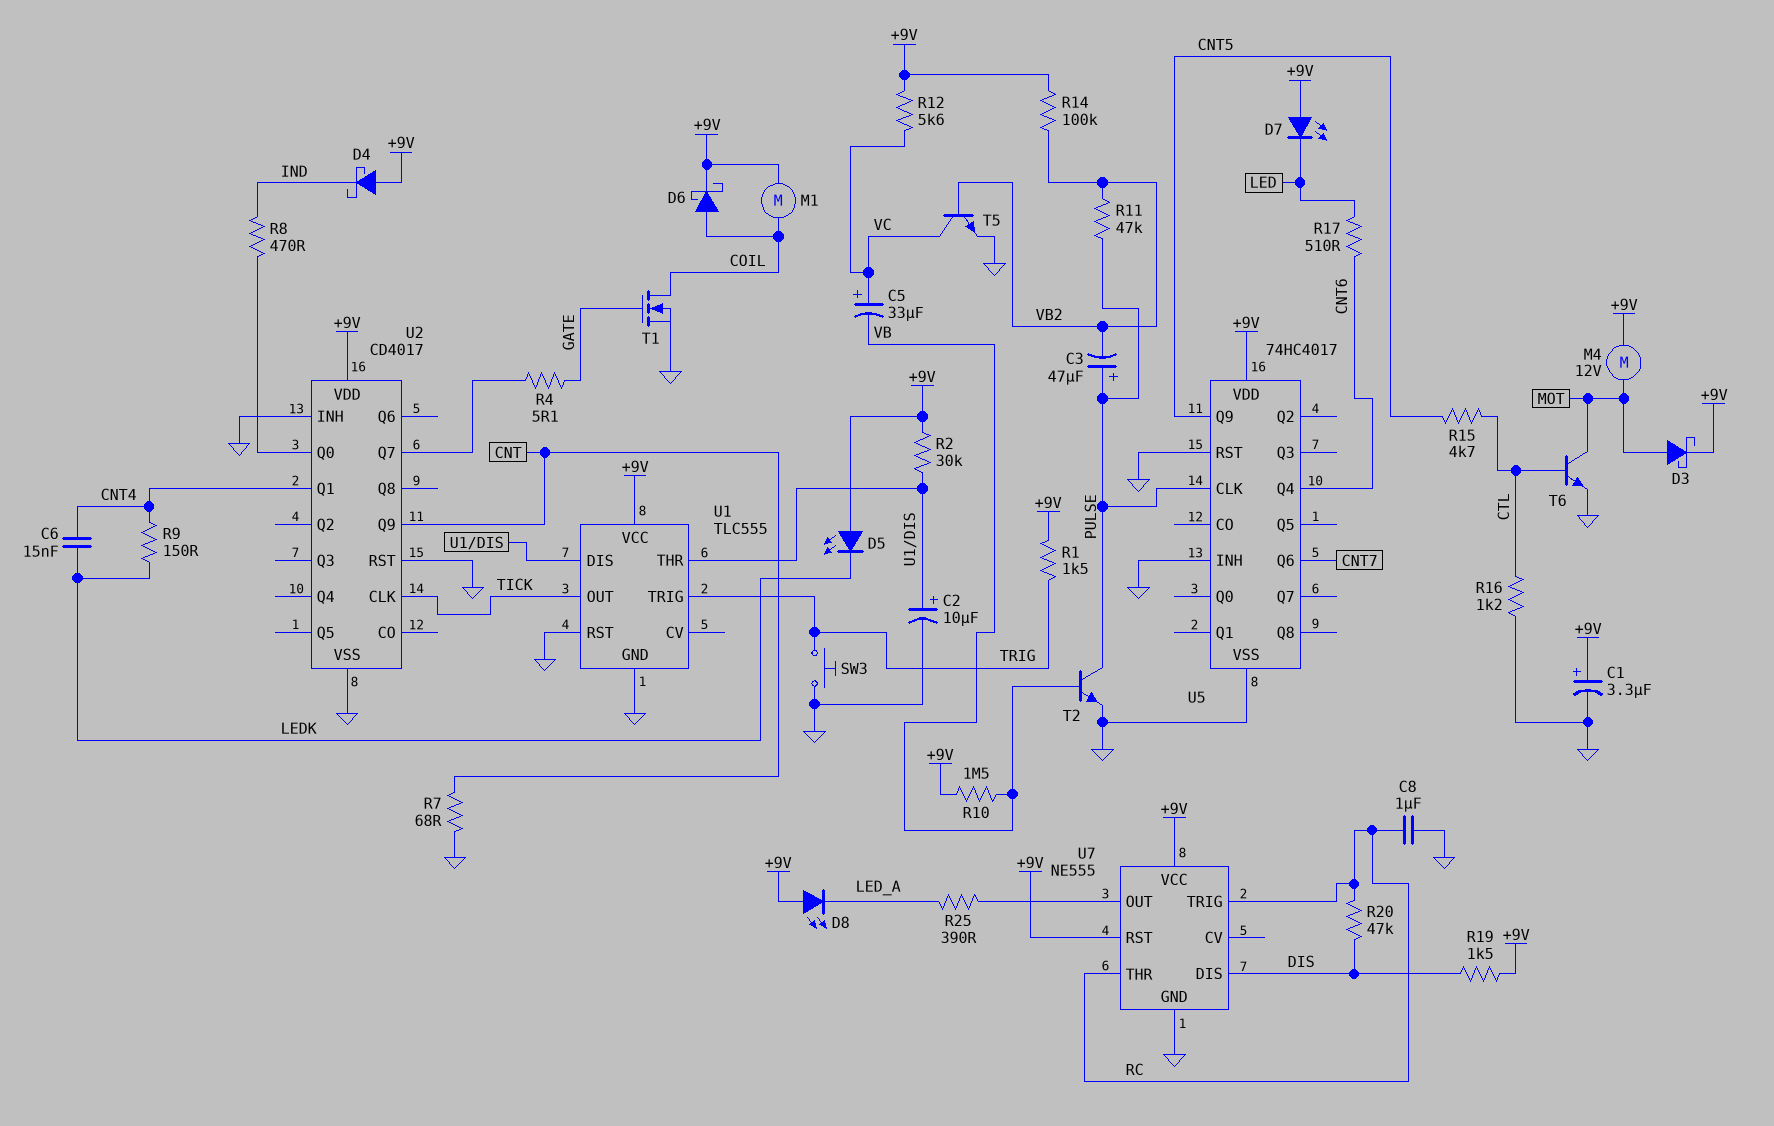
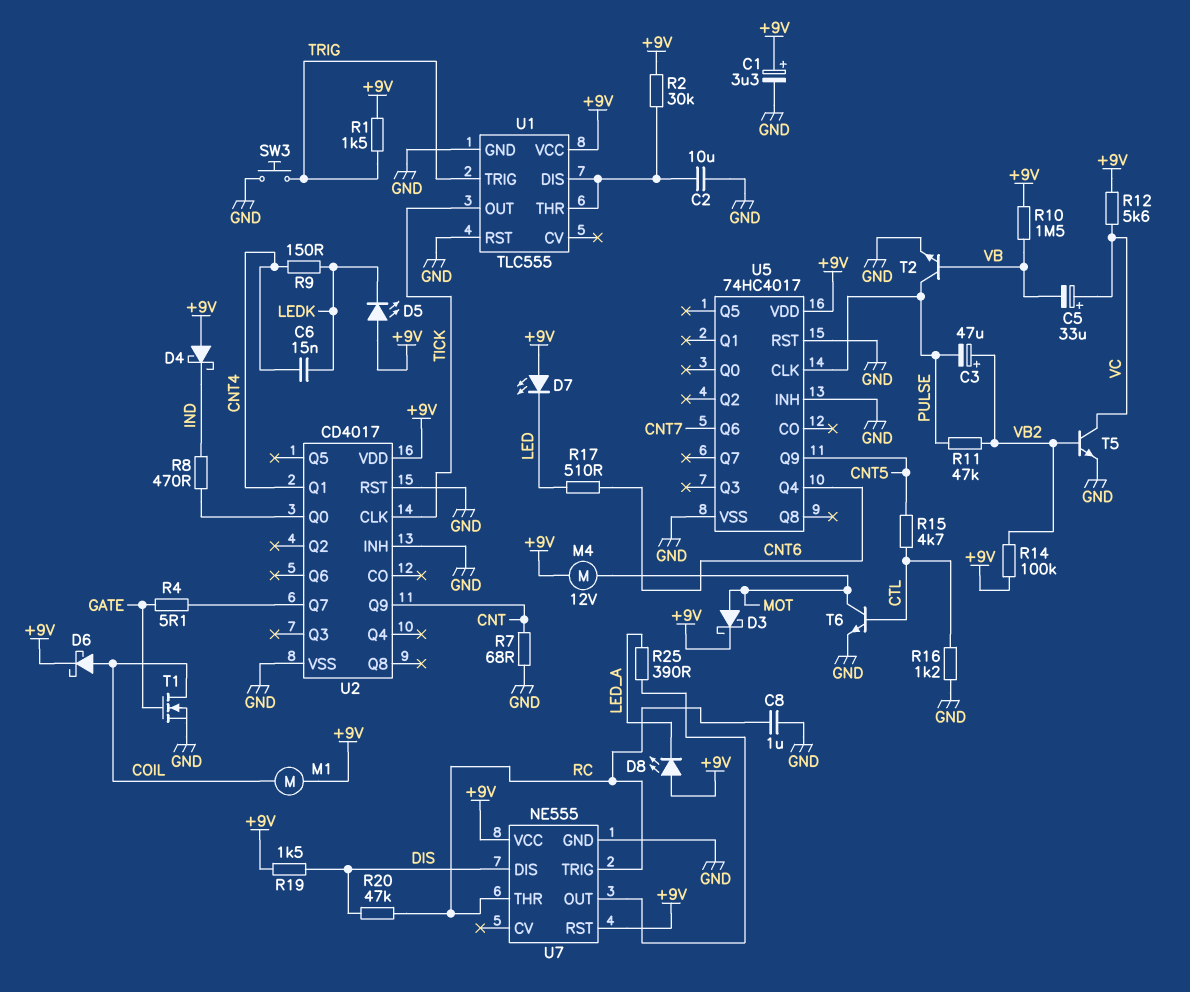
C2: 10uF (plus U1/DIS, minus GND) -> 10uF (GND, U1/DIS)
C3: 47uF (plus PULSE, minus VB2) -> 47uF (plus VB2, minus PULSE)

